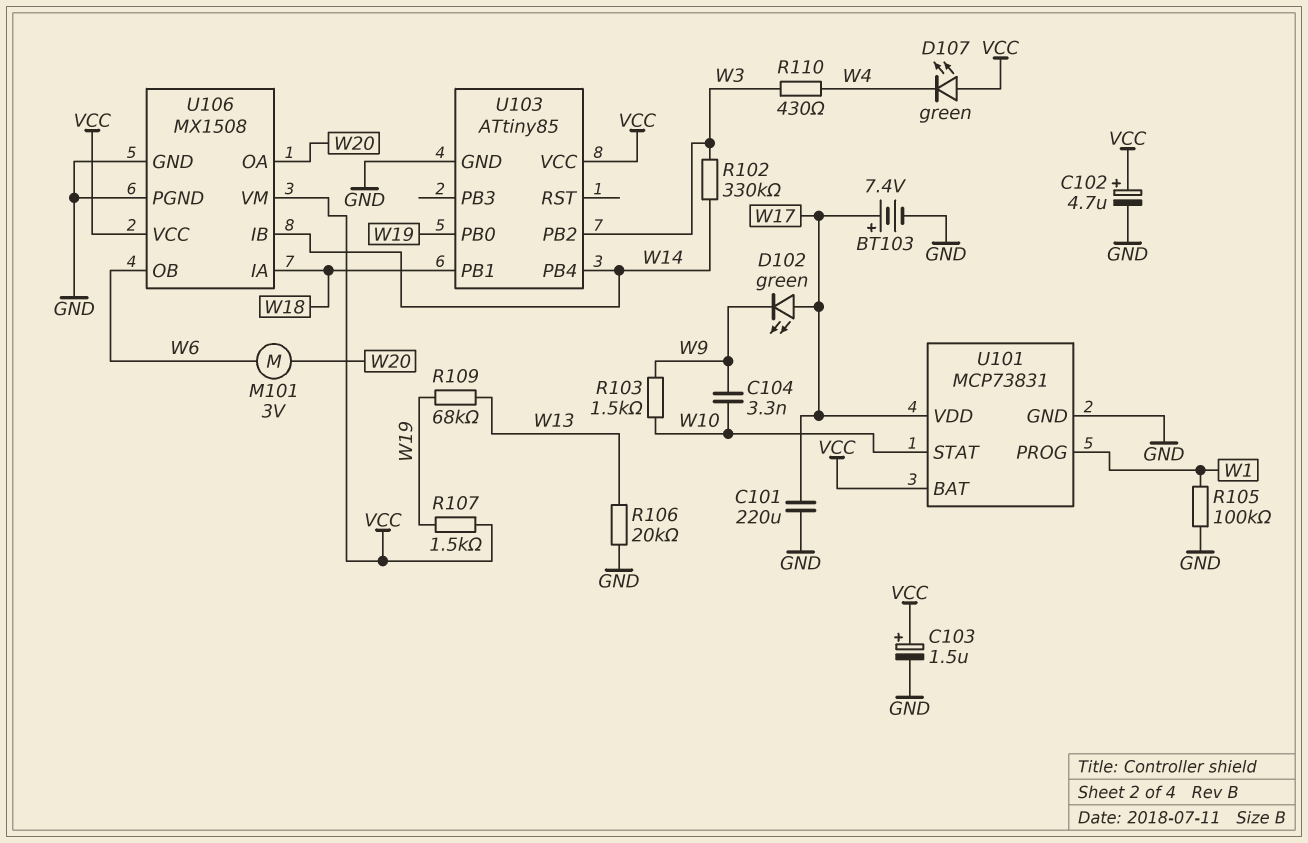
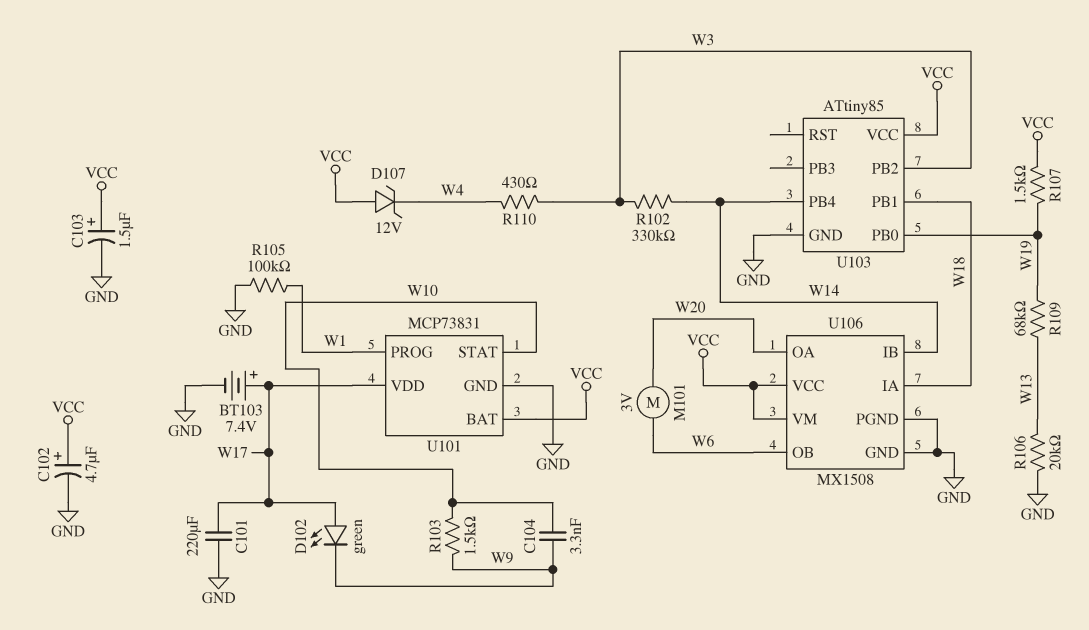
D107: LED green (A VCC, K W4) -> zener 12V (A VCC, K W4)

